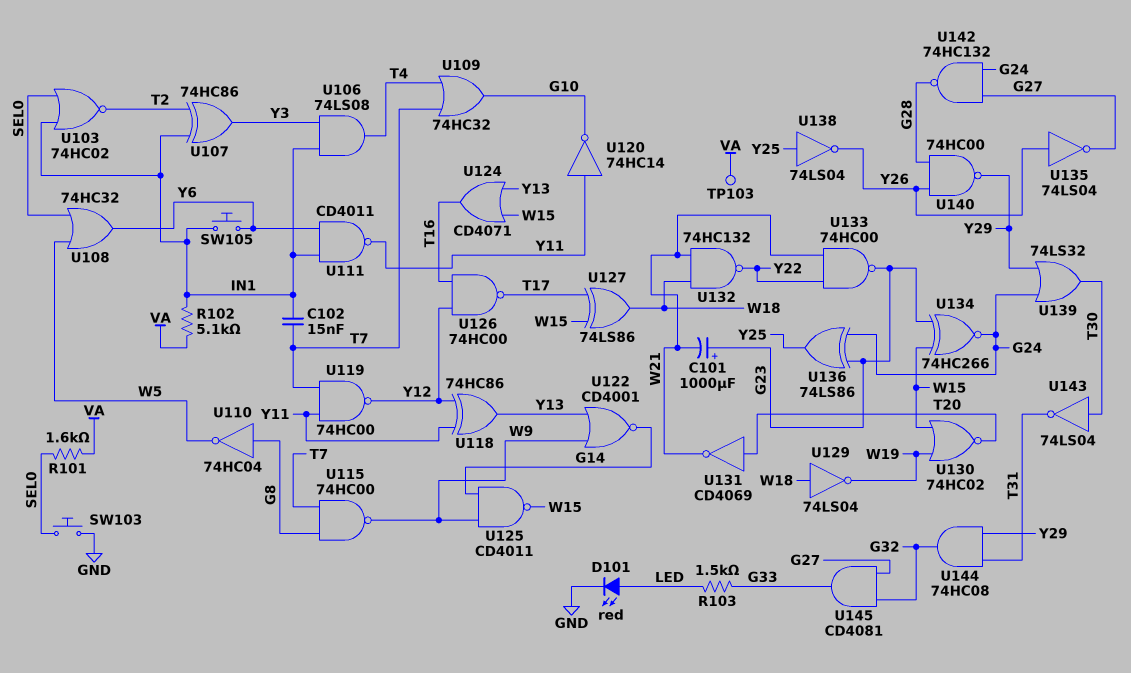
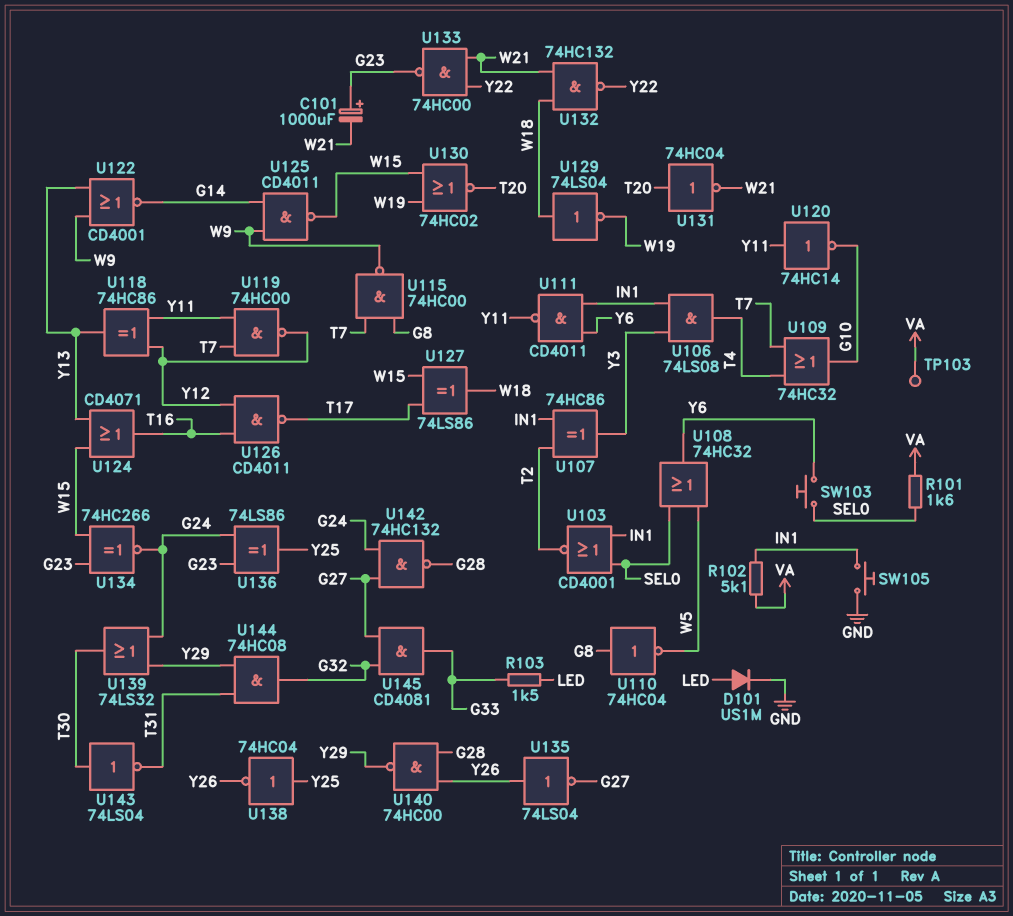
C102: 15nF (IN1, T7) -> none
D101: LED red (A LED, K GND) -> diode US1M (A LED, K GND)
SW103: button (GND, SEL0) -> button (SEL0, Y6)
SW105: button (IN1, Y6) -> button (GND, IN1)
U103: NOR 74HC02 (in IN1, in SEL0, out T2) -> NOR CD4001 (in IN1, in SEL0, out T2)
U126: NAND 74HC00 (in T16, in Y12, out T17) -> NAND CD4011 (in T16, in Y12, out T17)
U131: NOT CD4069 (in T20, out W21) -> NOT 74HC04 (in T20, out W21)
U138: NOT 74LS04 (in Y25, out Y26) -> NOT 74HC04 (in Y25, out Y26)

